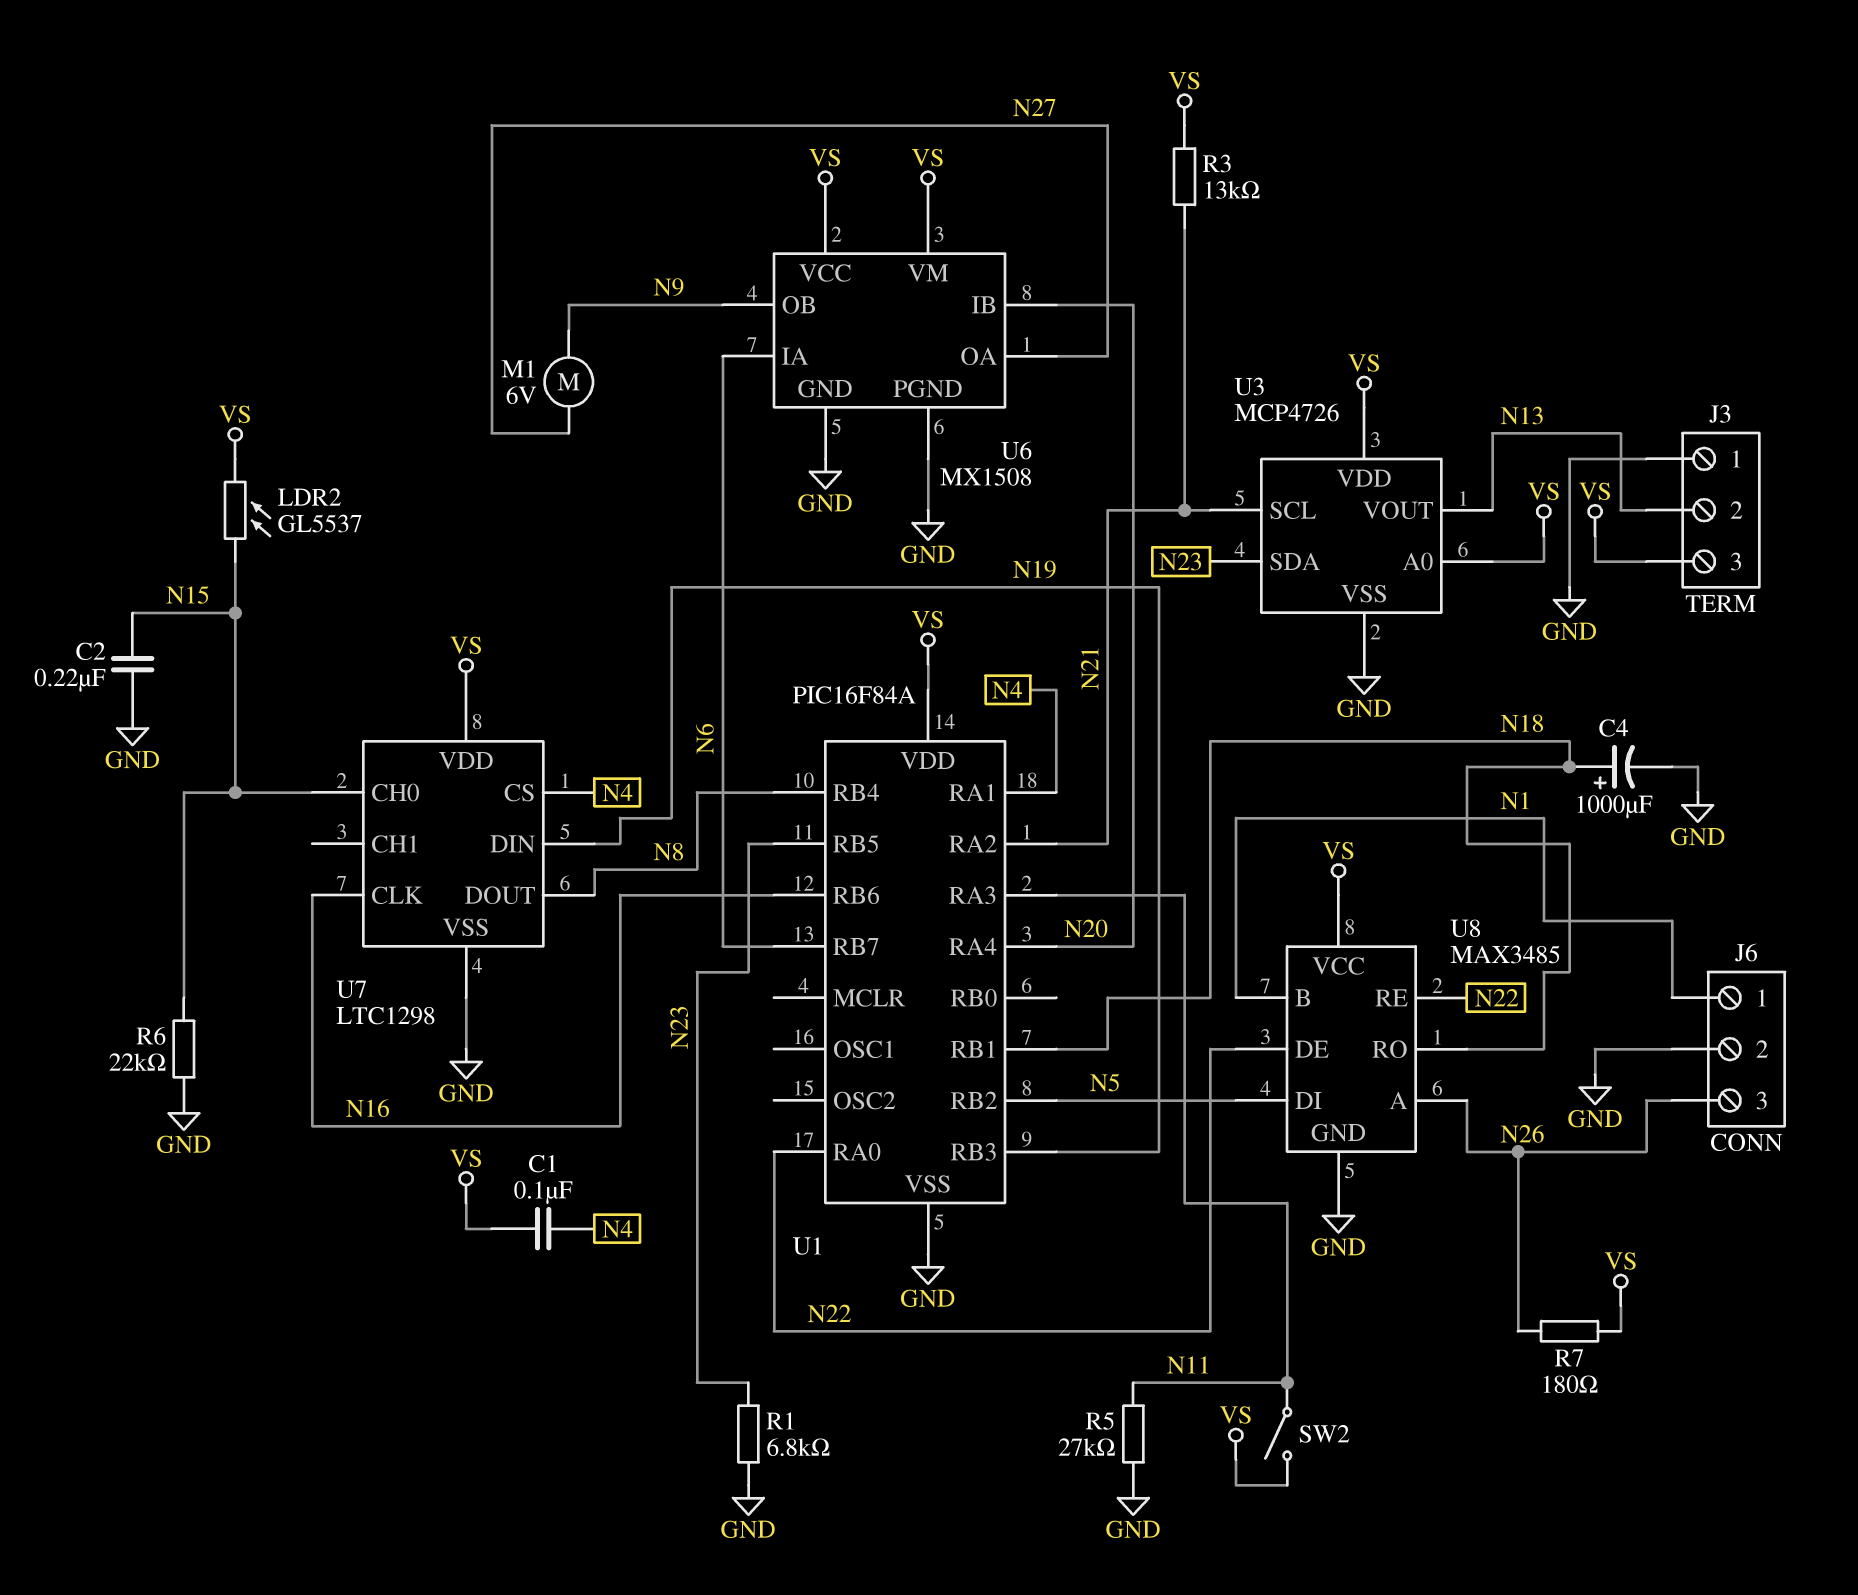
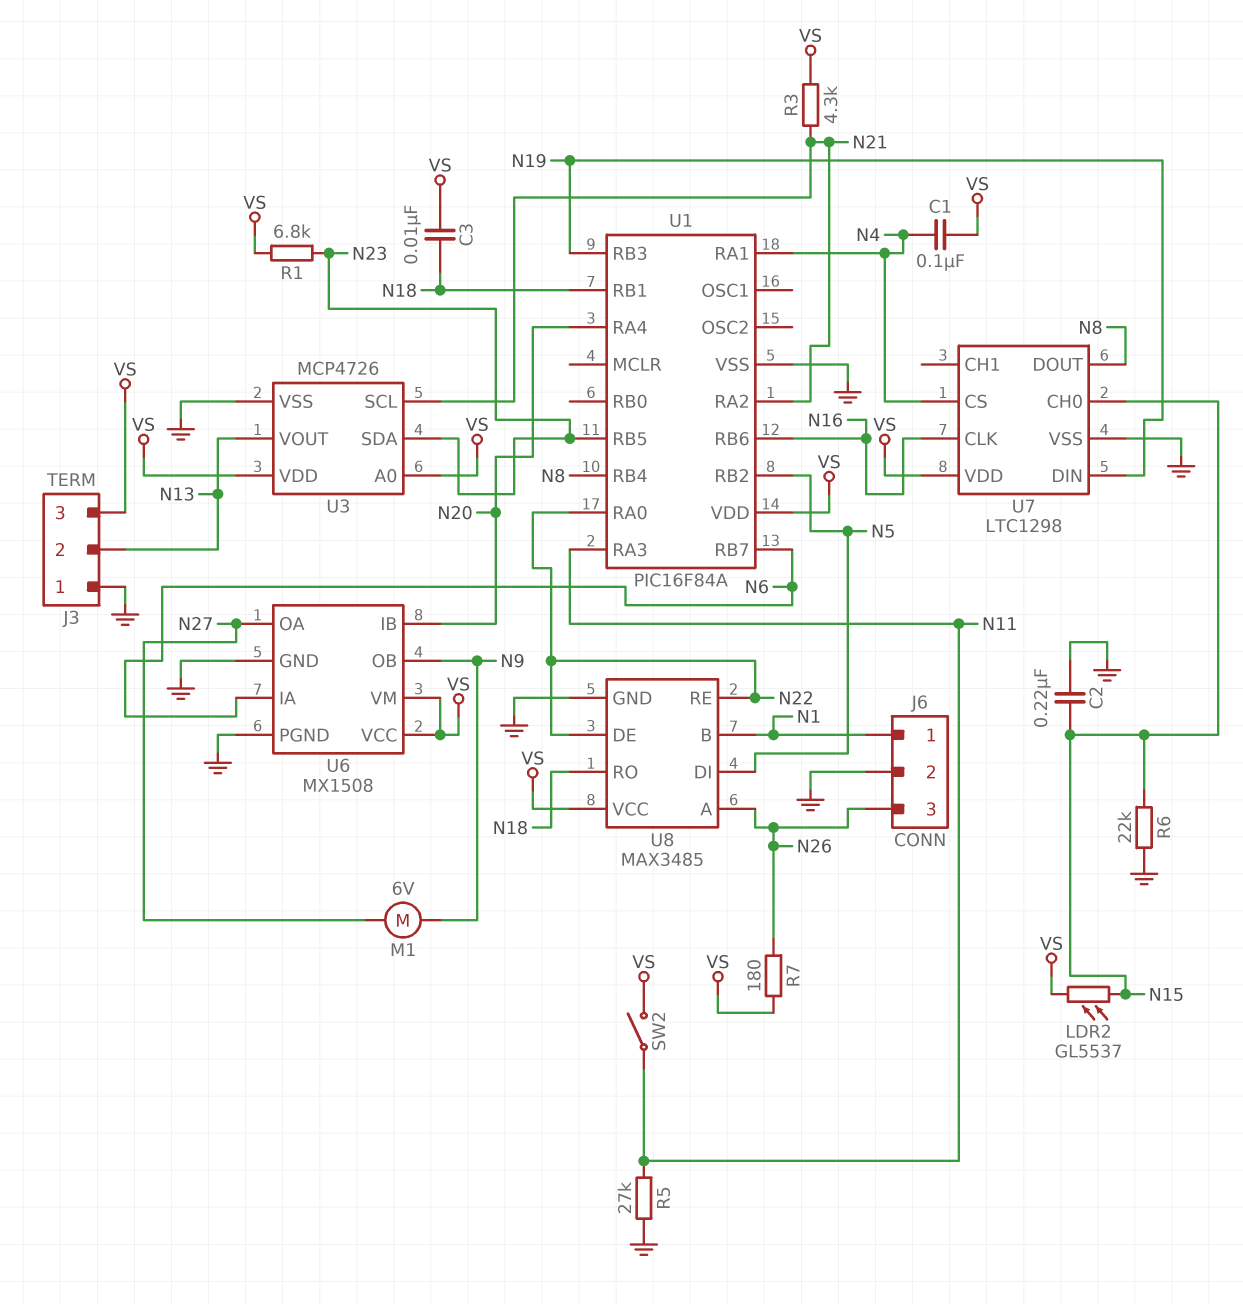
C3: none -> 10nF (N18, VS)
C4: 1000uF (plus N18, minus GND) -> none
R1: 6.8k (GND, N23) -> 6.8k (N23, VS)
R3: 13k (N21, VS) -> 4.3k (N21, VS)

